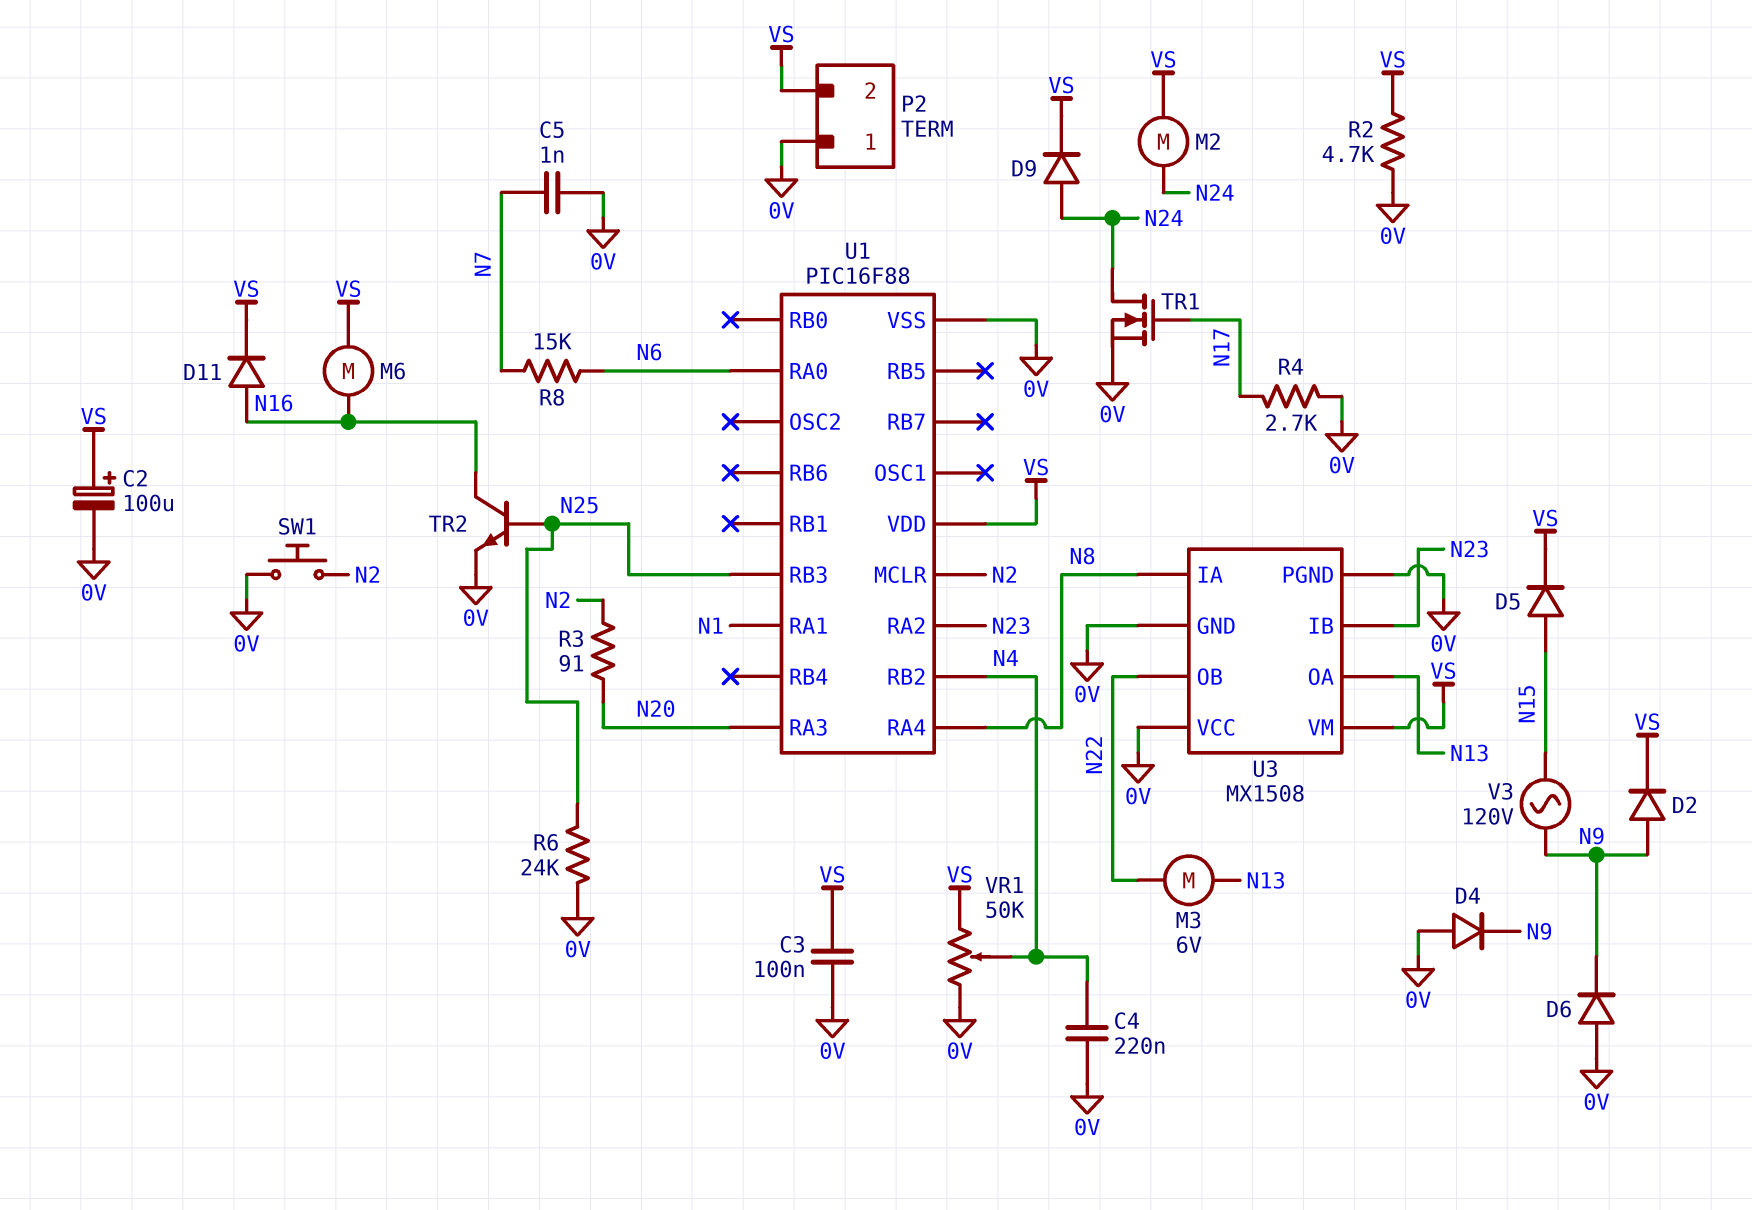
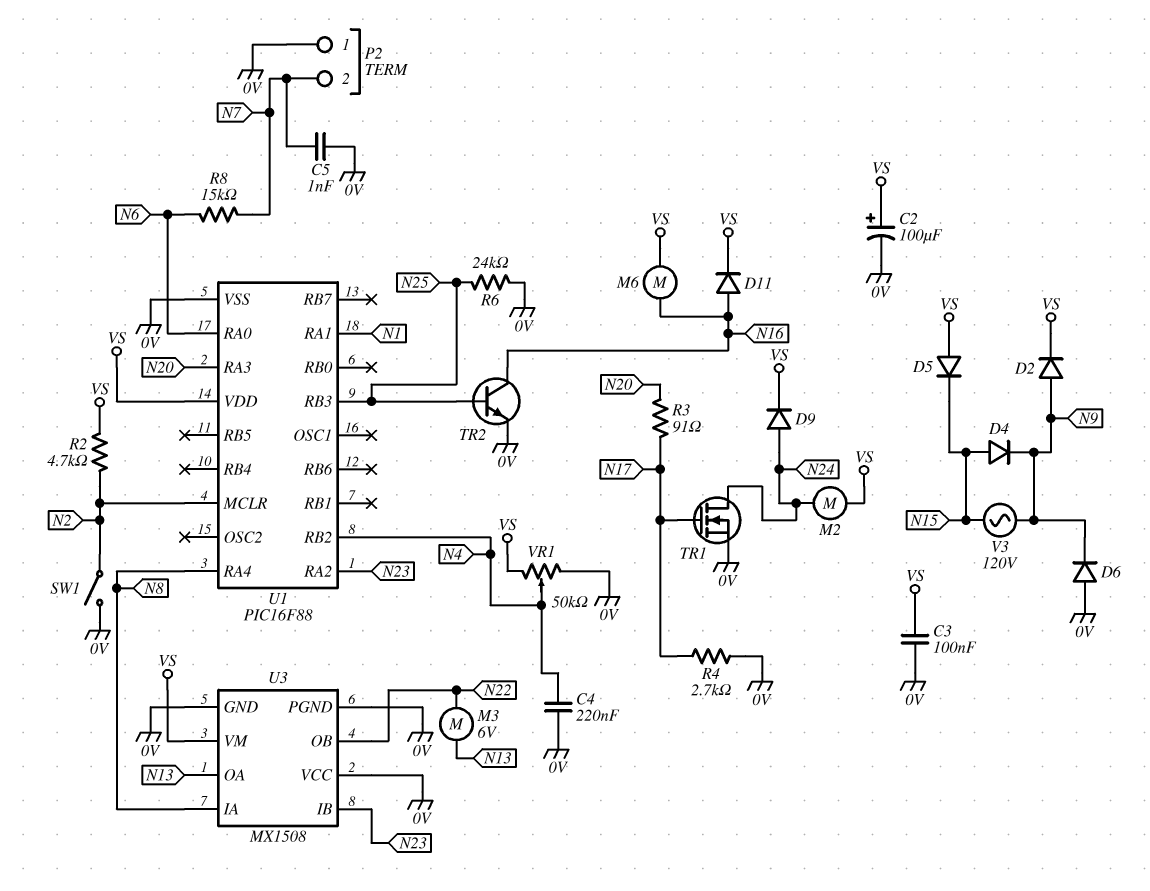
D4: diode (A 0V, K N9) -> diode (A N15, K N9)
D5: diode (A N15, K VS) -> diode (A VS, K N15)
P2 pin 2: VS -> N7
R2: 4.7k (0V, VS) -> 4.7k (N2, VS)
R3: 91 (N2, N20) -> 91 (N17, N20)
SW1: button (0V, N2) -> switch (0V, N2)

